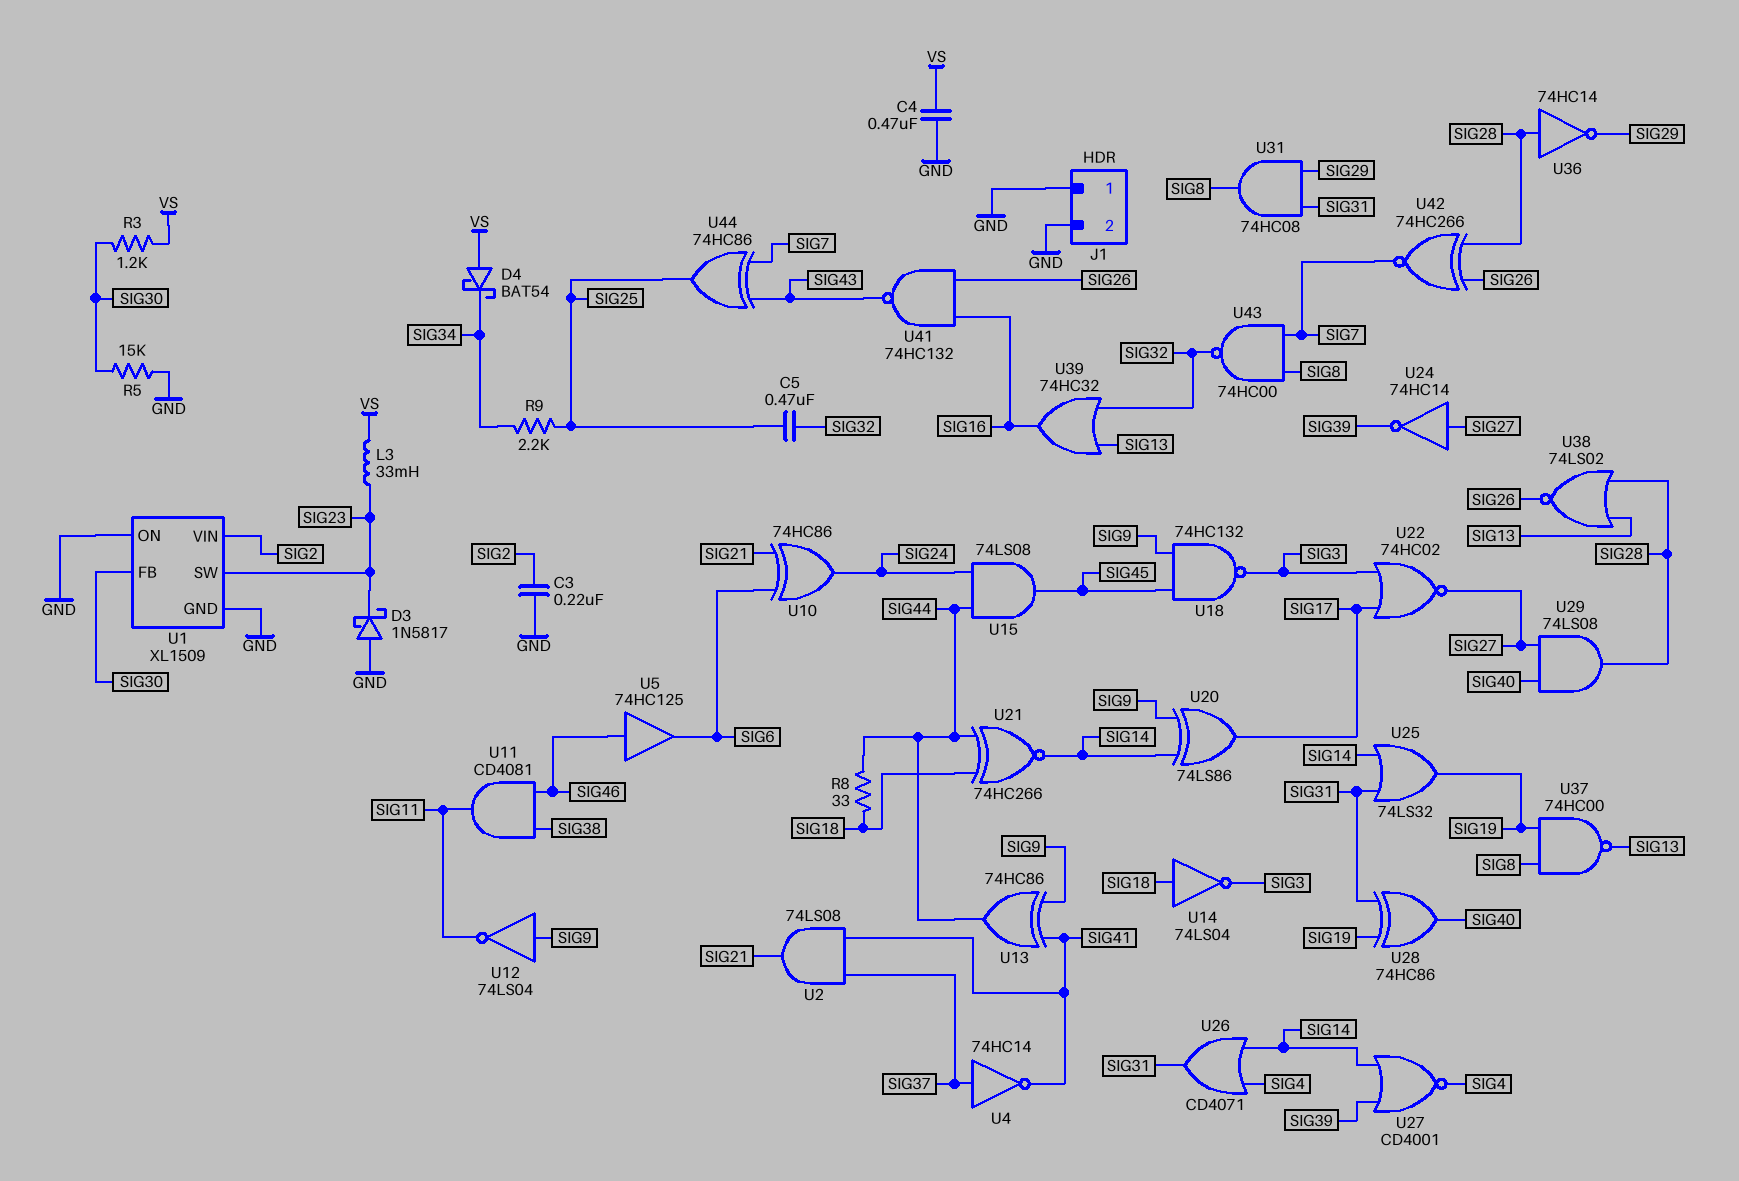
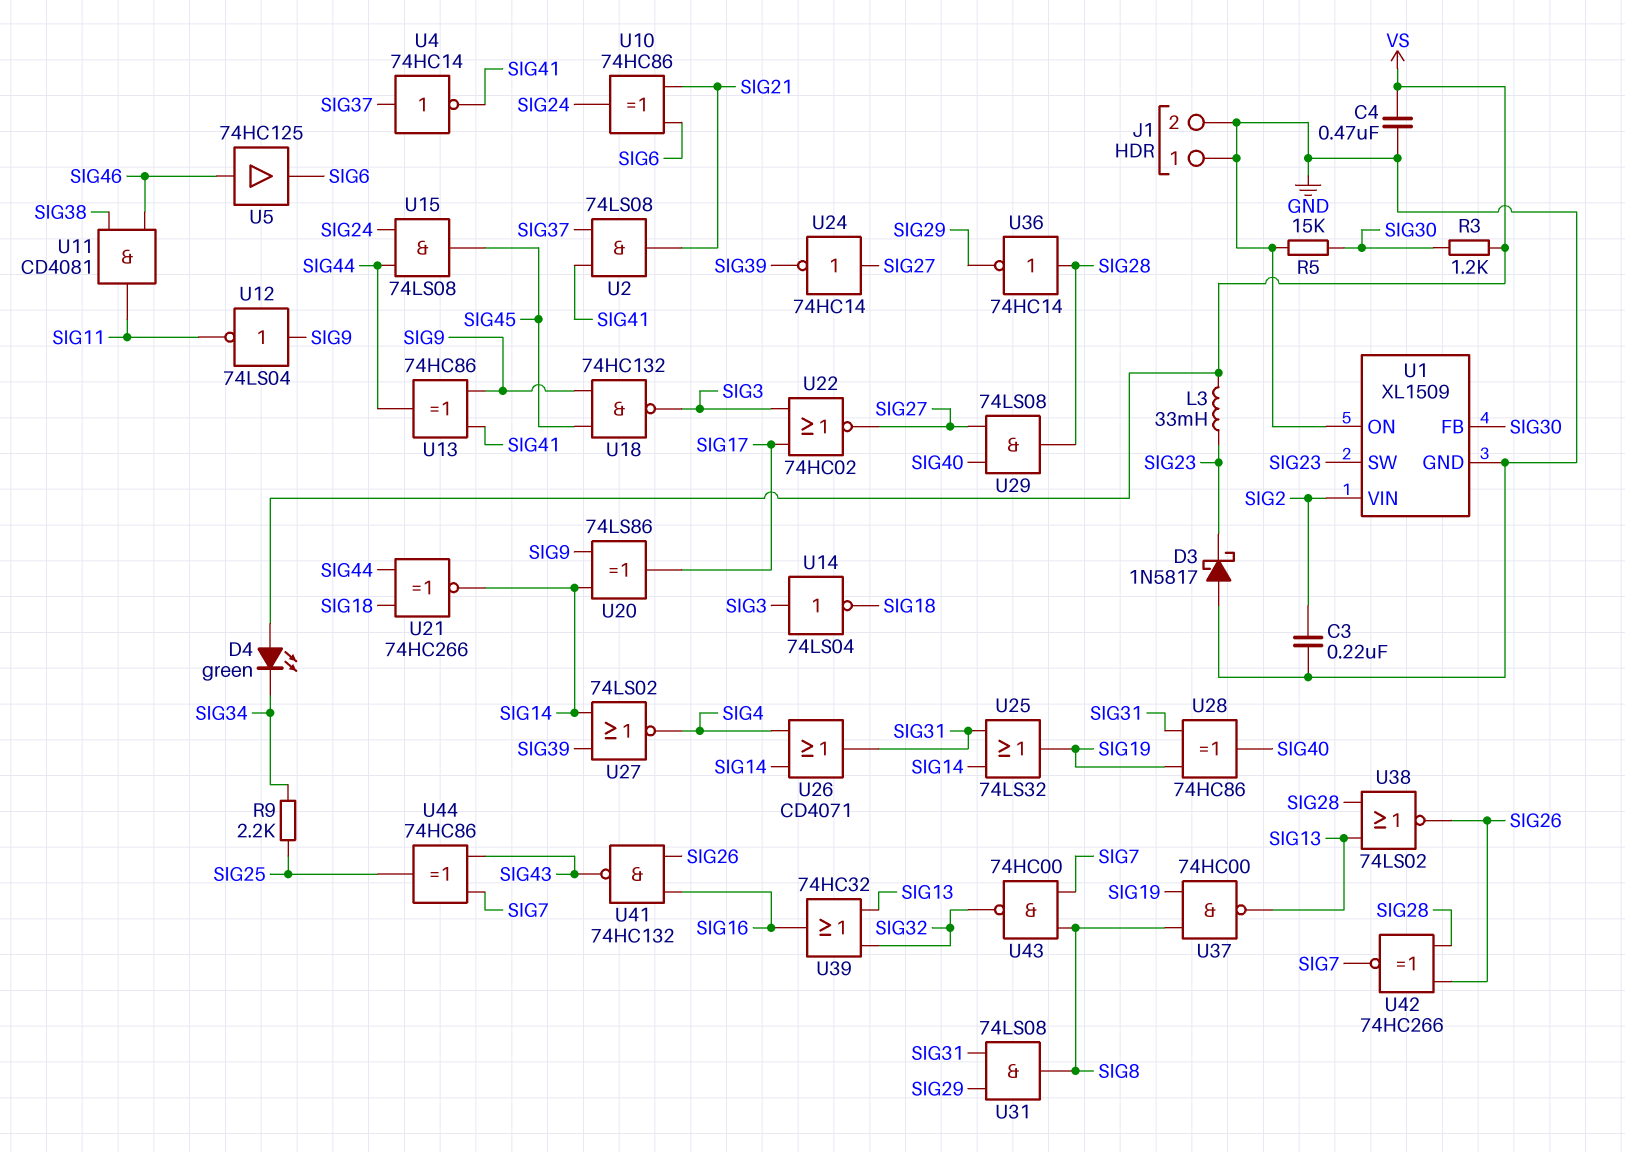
C5: 470nF (SIG25, SIG32) -> none
D4: schottky BAT54 (A VS, K SIG34) -> LED green (A VS, K SIG34)
R8: 33 (SIG18, SIG44) -> none
U14: NOT 74LS04 (in SIG18, out SIG3) -> NOT 74LS04 (in SIG3, out SIG18)
U27: NOR CD4001 (in SIG14, in SIG39, out SIG4) -> NOR 74LS02 (in SIG14, in SIG39, out SIG4)
U31: AND 74HC08 (in SIG29, in SIG31, out SIG8) -> AND 74LS08 (in SIG29, in SIG31, out SIG8)

